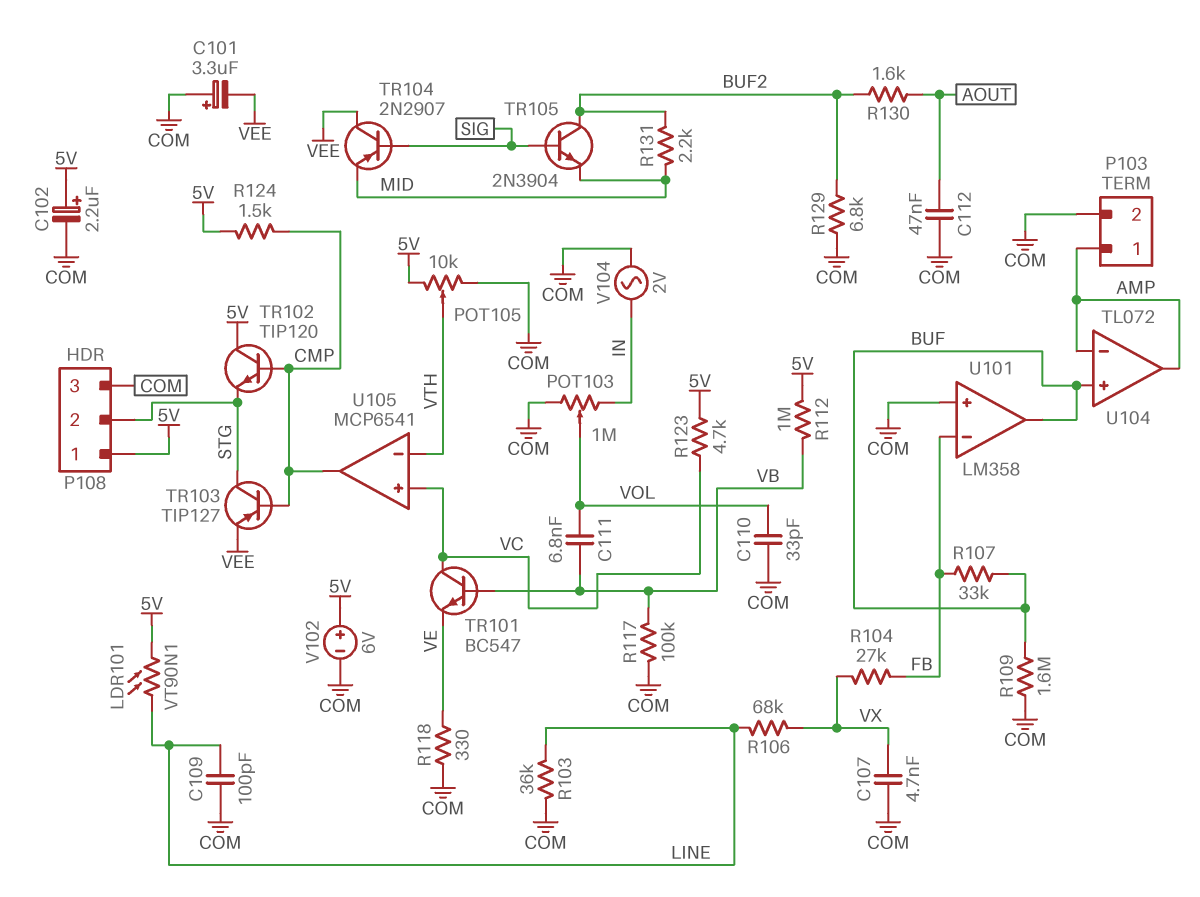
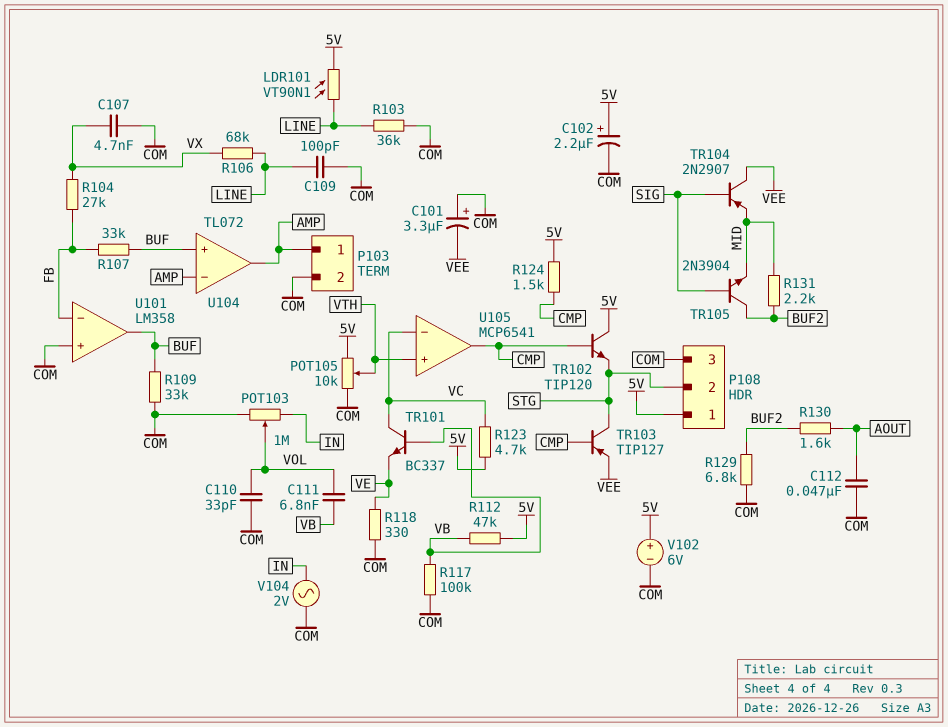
R109: 1.6M (BUF, COM) -> 33k (BUF, COM)
R112: 1M (5V, VB) -> 47k (5V, VB)
TR101: NPN BC547 (B VB, C VC, E VE) -> NPN BC337 (B VB, C VC, E VE)
U105 pin in+: VC -> VTH
U105 pin in-: VTH -> VC

